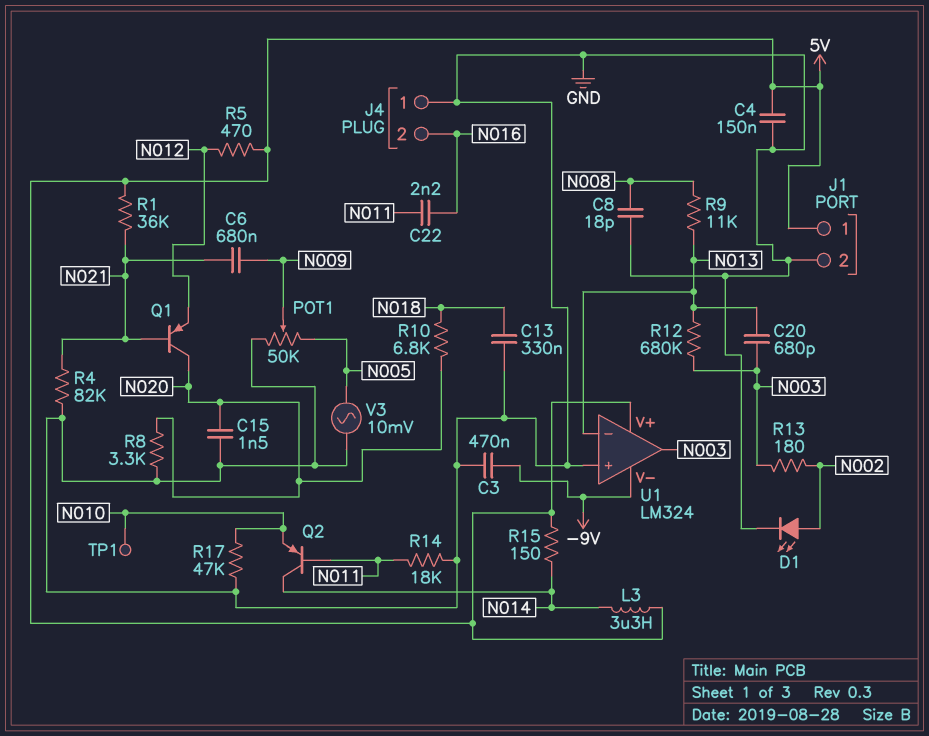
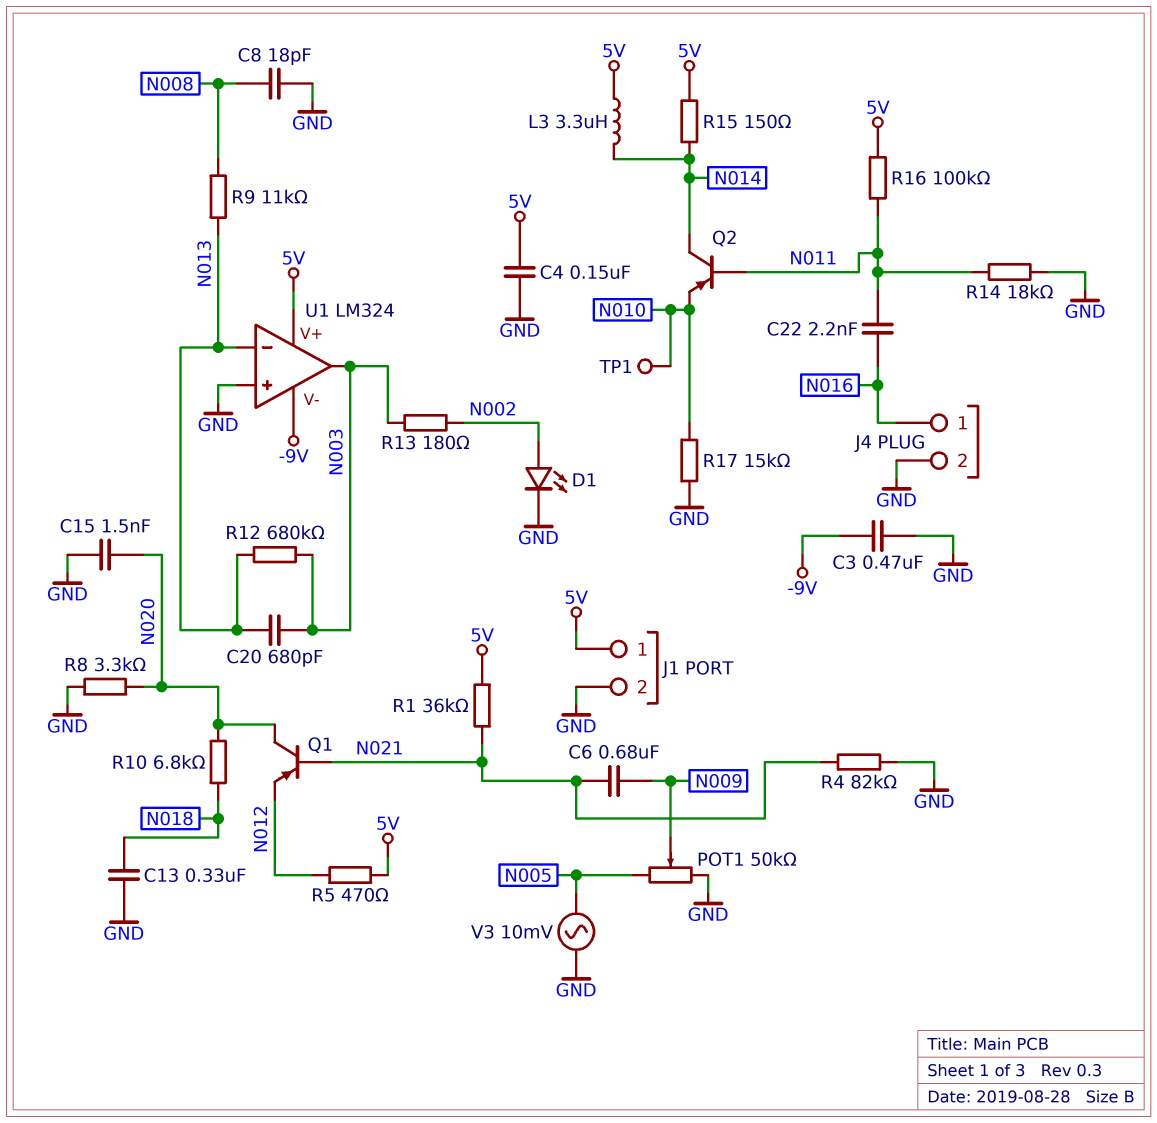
J4 pin 1: GND -> N016
J4 pin 2: N016 -> GND
R16: none -> 100k (5V, N011)
R17: 47k (GND, N010) -> 15k (GND, N010)

